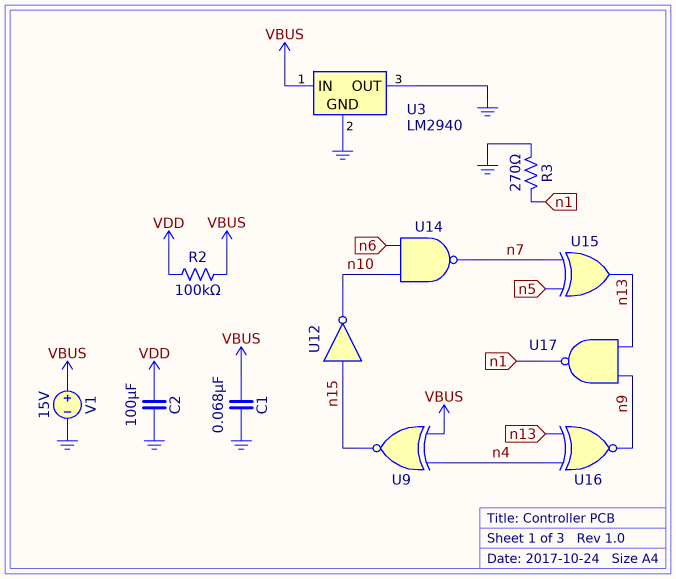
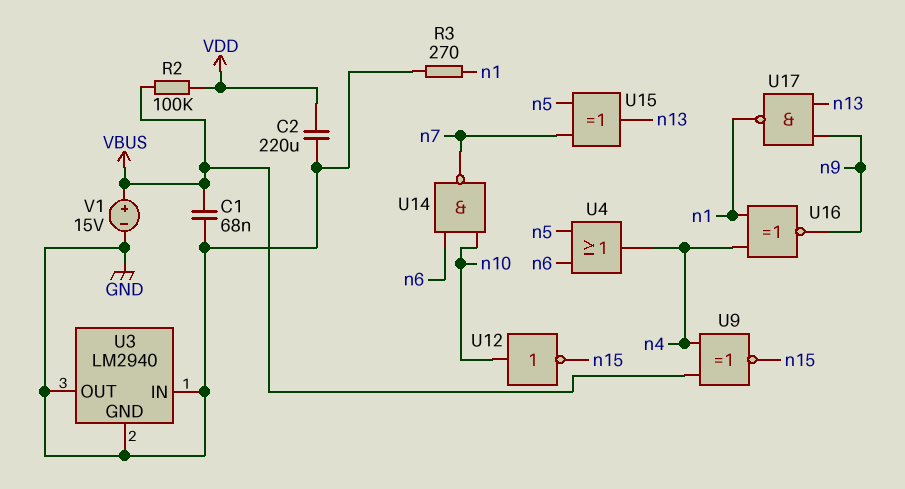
C2: 100uF (GND, VDD) -> 220uF (GND, VDD)
U3 pin IN: VBUS -> GND
U4: none -> OR (in n5, in n6, out n4)
U12: NOT (in n15, out n10) -> NOT (in n10, out n15)
U16: XNOR (in n4, in n13, out n9) -> XNOR (in n1, in n4, out n9)

